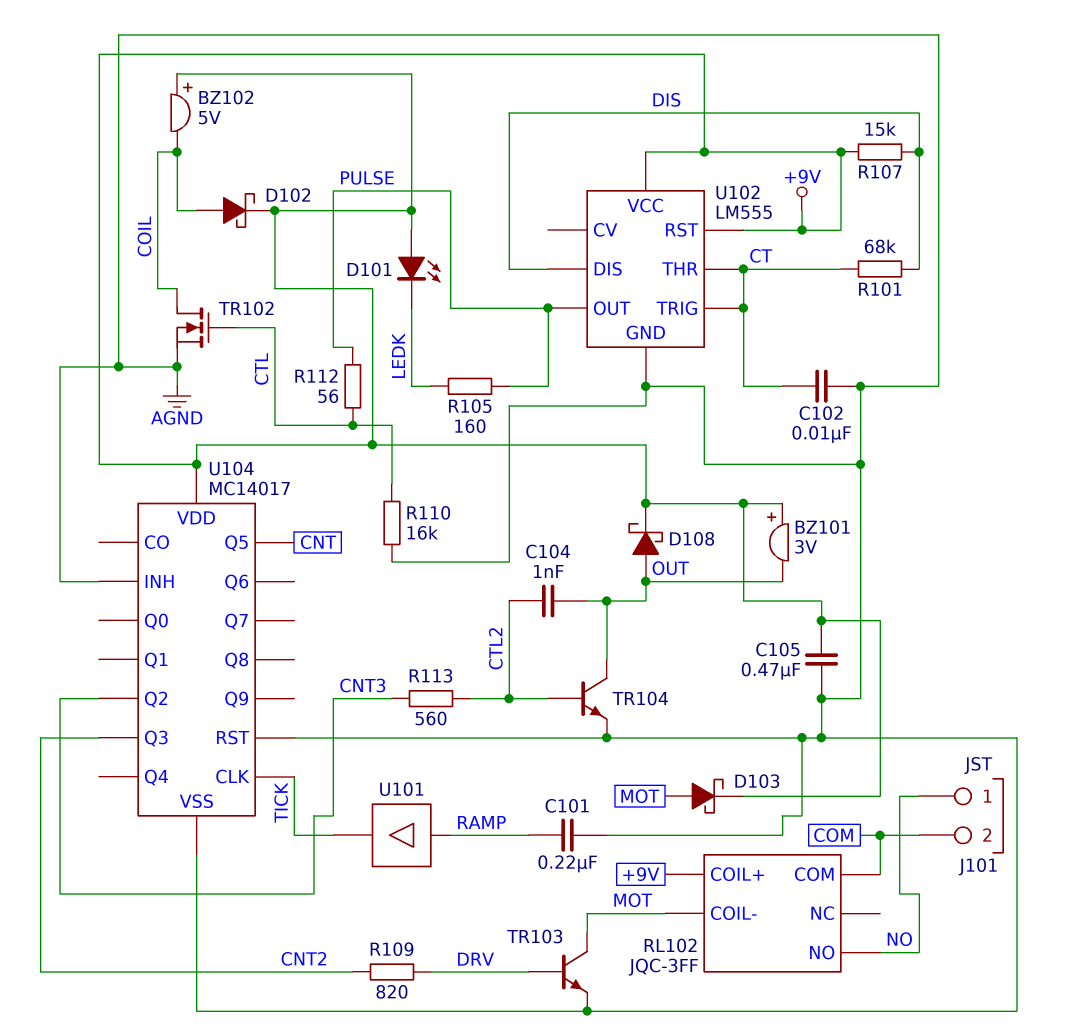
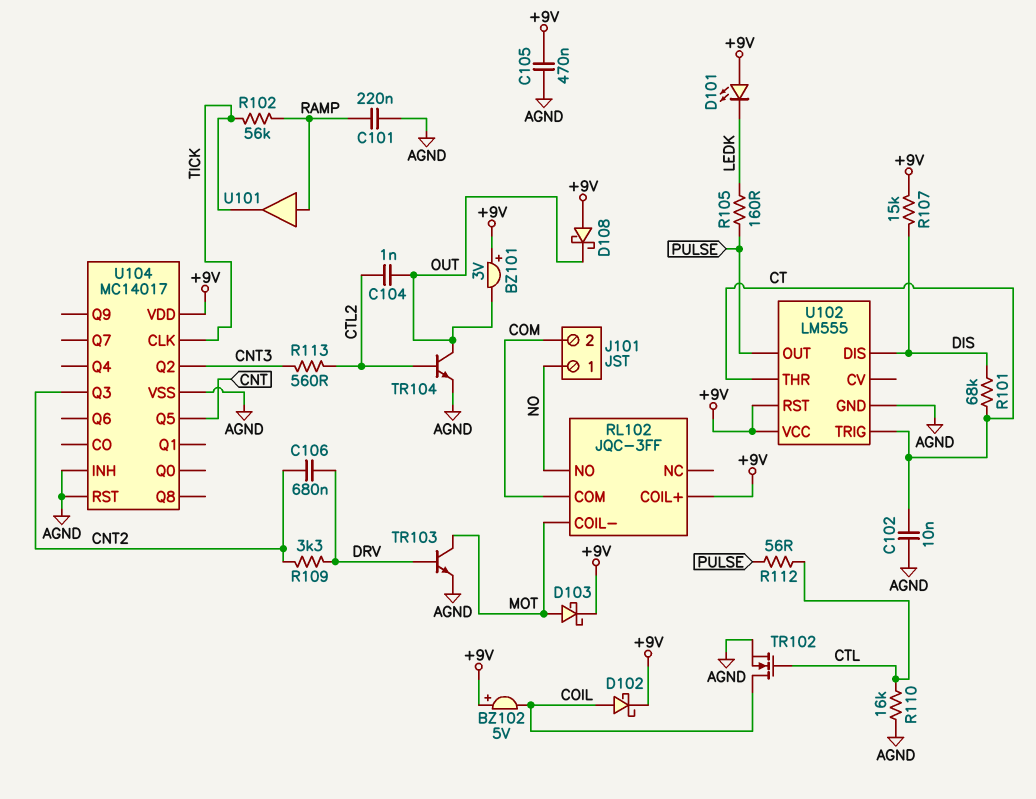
C106: none -> 680nF (CNT2, DRV)
D108: schottky (A OUT, K +9V) -> schottky (A +9V, K OUT)
R102: none -> 56k (RAMP, TICK)
R109: 820 (CNT2, DRV) -> 3.3k (CNT2, DRV)

